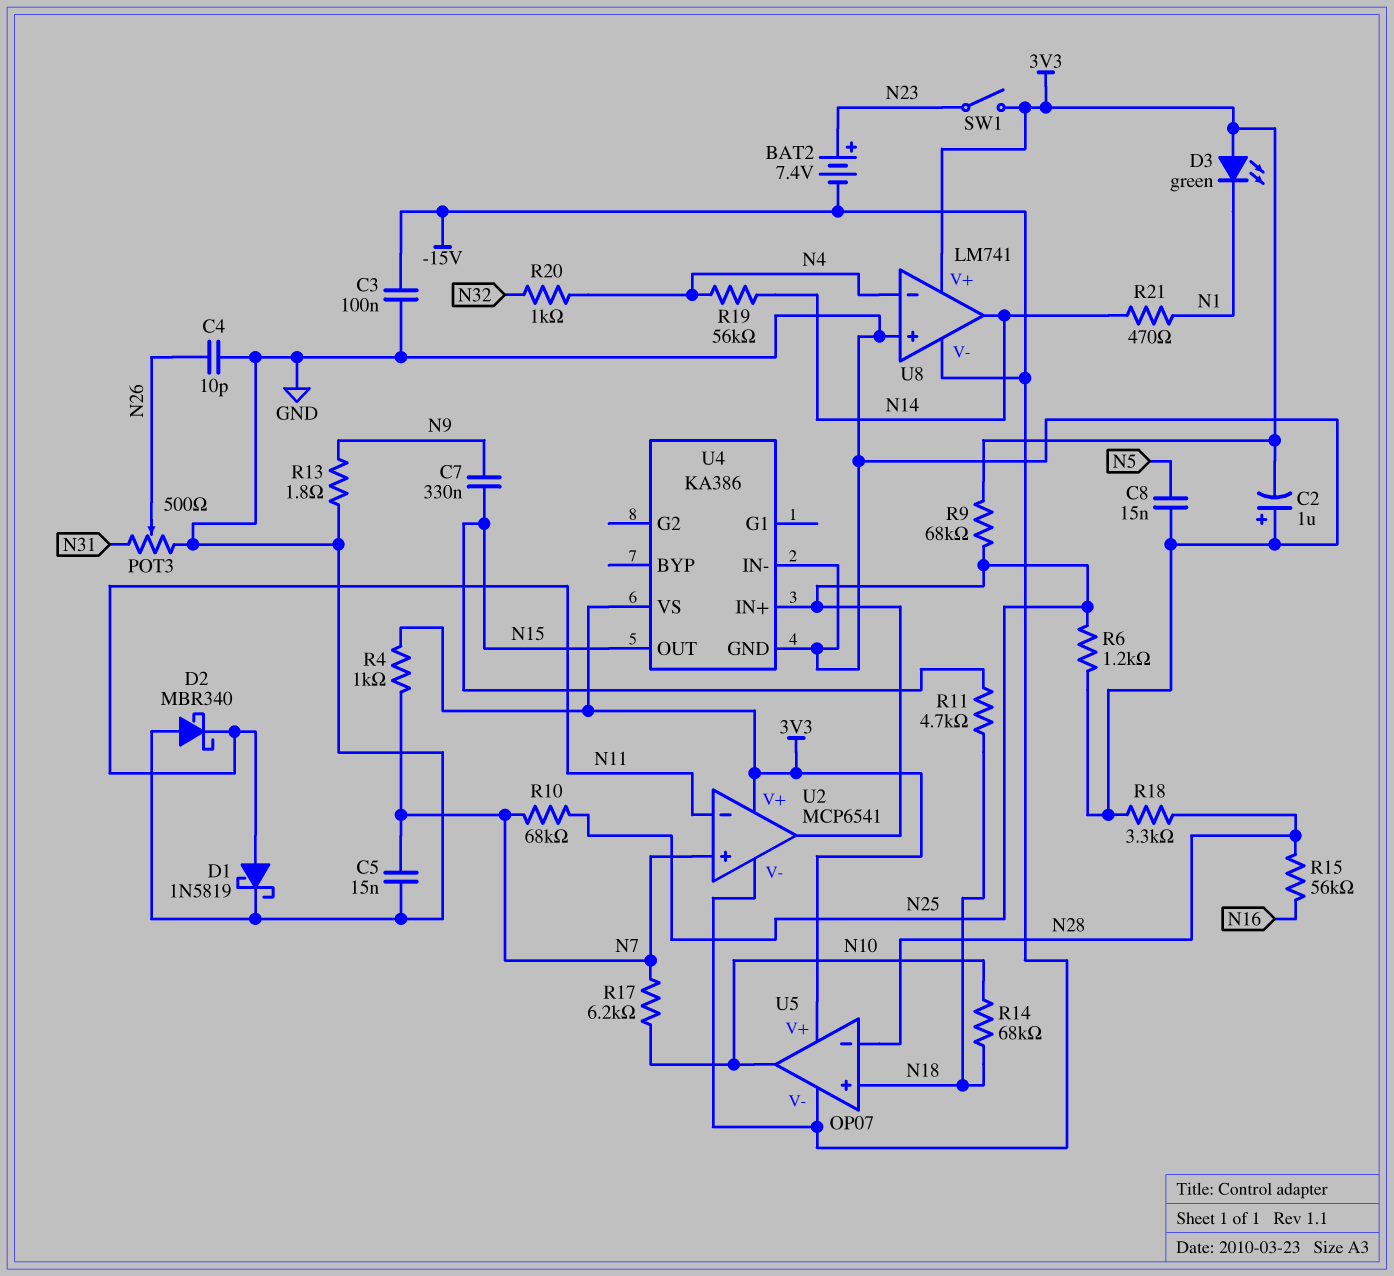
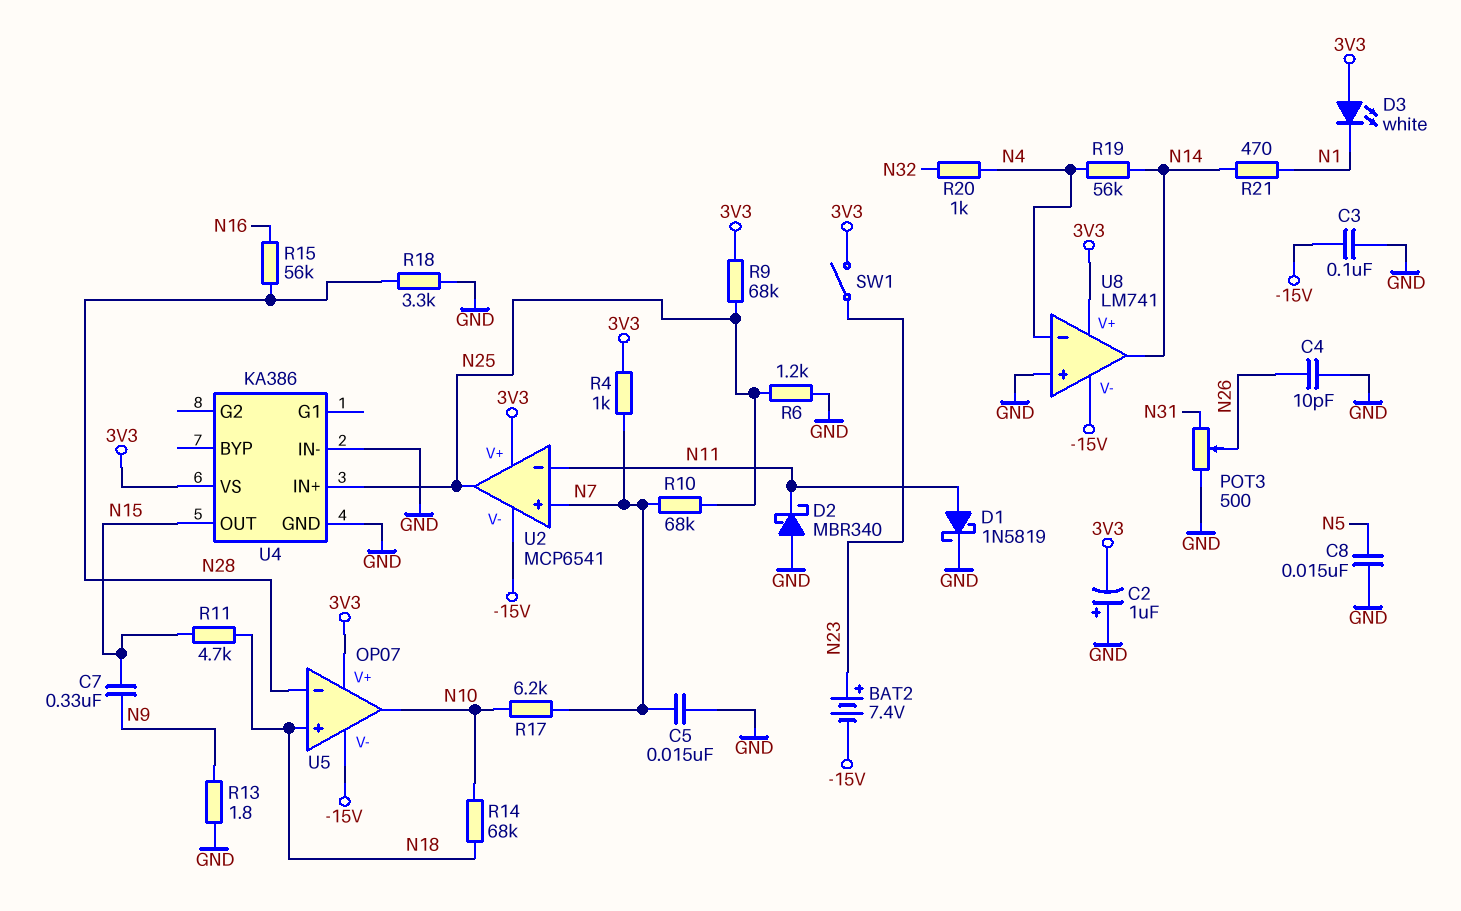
D3: LED green (A 3V3, K N1) -> LED white (A 3V3, K N1)

